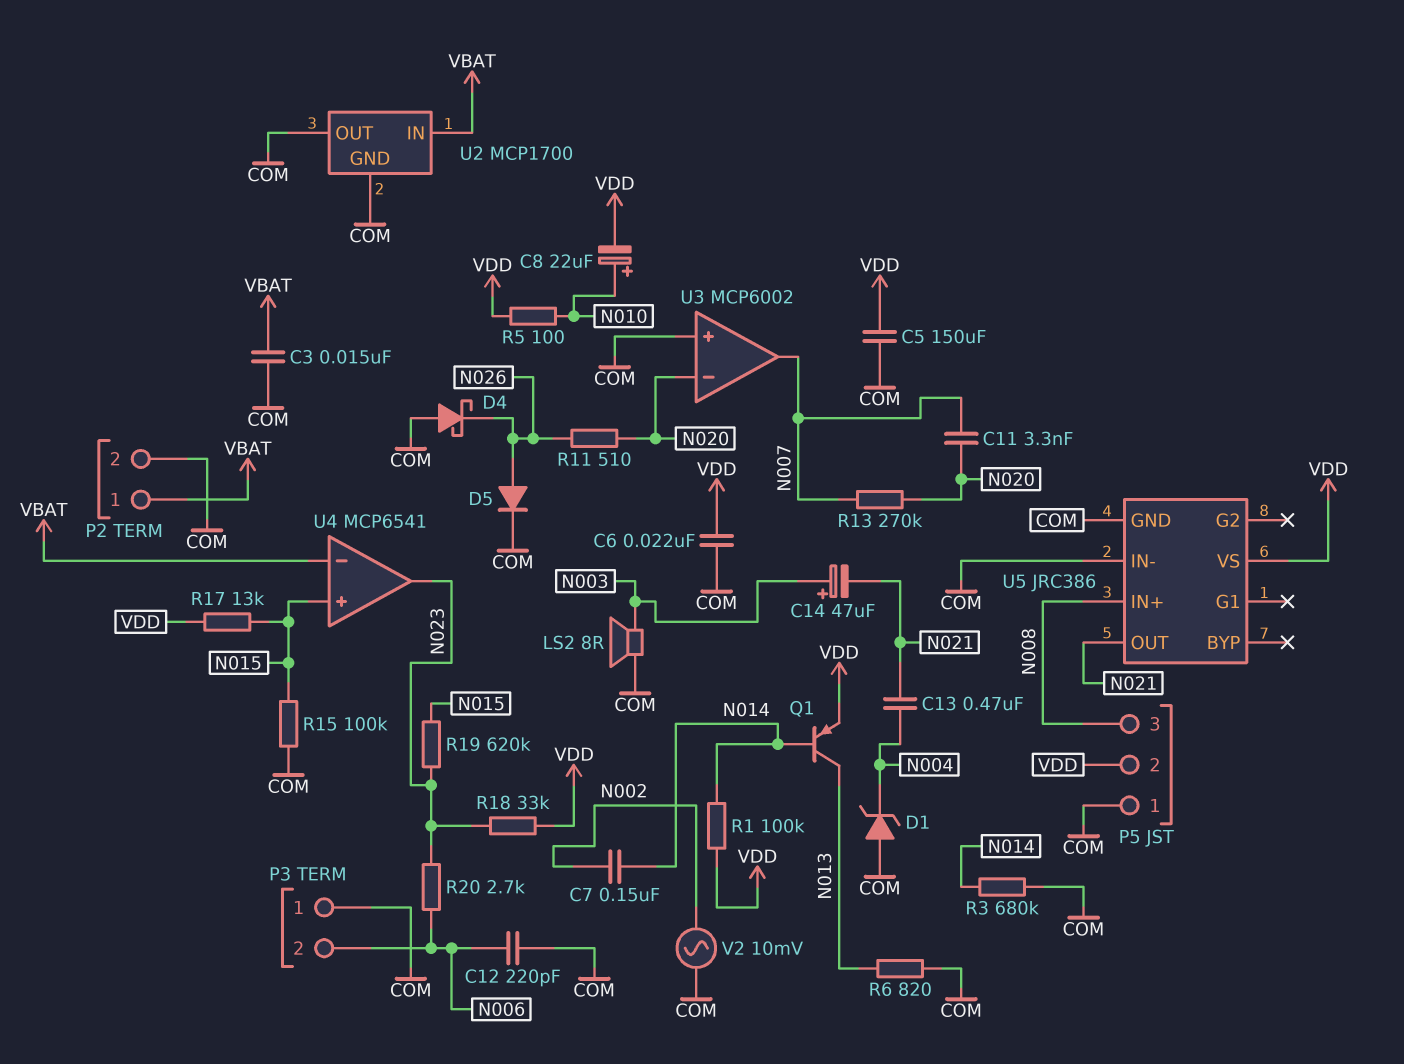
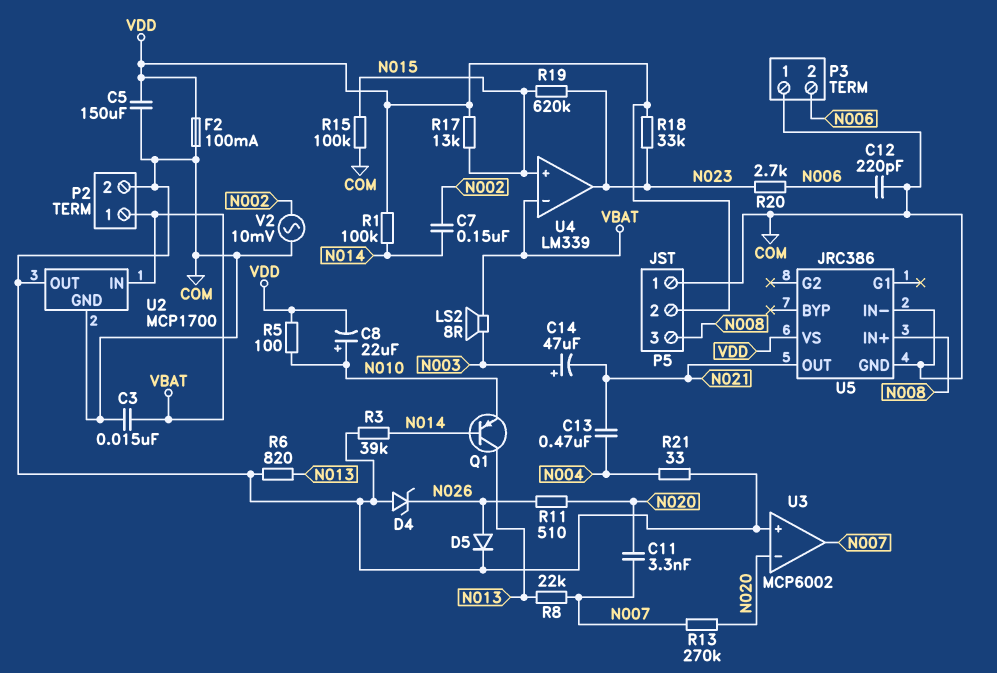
C6: 22nF (COM, VDD) -> none
D1: zener (A COM, K N004) -> none
D4: schottky (A COM, K N026) -> zener (A COM, K N026)
F2: none -> 100mA (COM, VDD)
LS2: speaker 8R (COM, N003) -> speaker 8R (N003, VBAT)
Q1: PNP (B N014, C N013, E VDD) -> PNP (B N014, C N013, E N010)
R3: 680k (COM, N014) -> 39k (COM, N014)
R8: none -> 22k (N007, N013)
R21: none -> 33 (COM, N004)
U4: MCP6541 -> LM339

